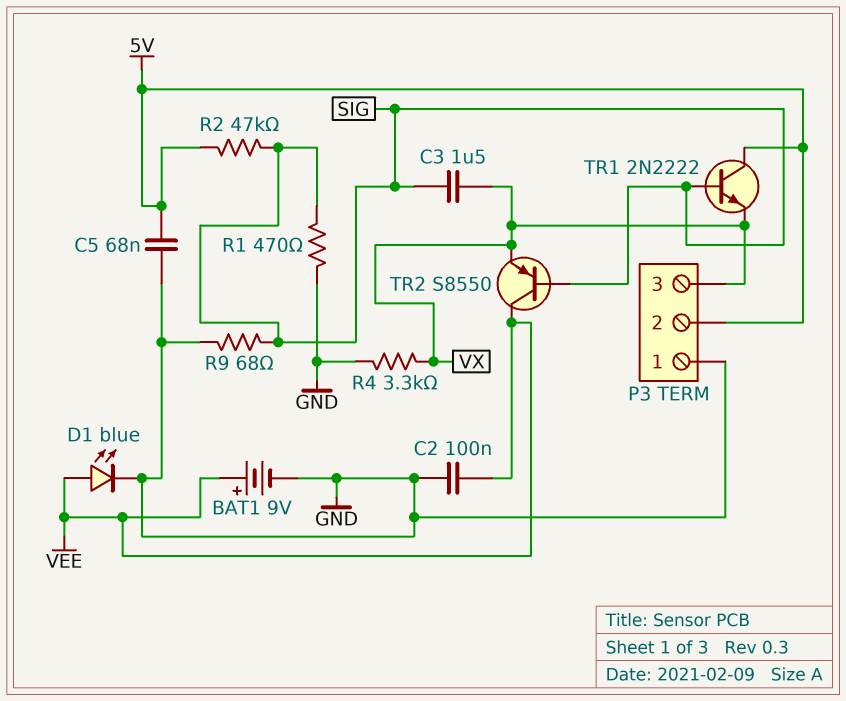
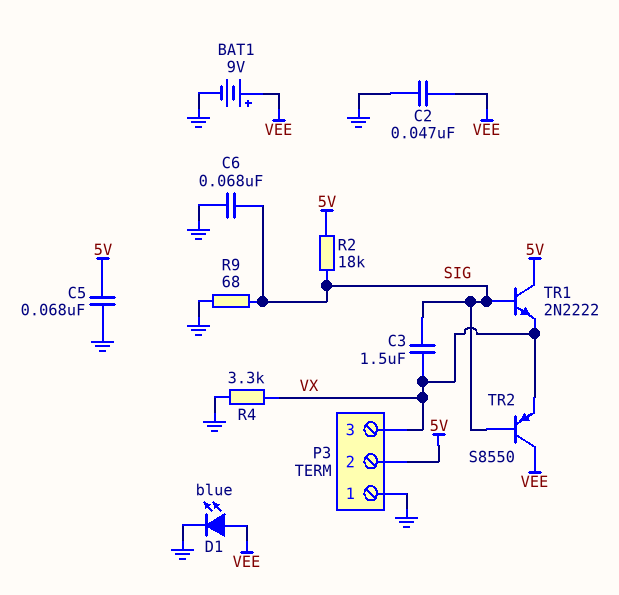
C2: 100nF (GND, VEE) -> 47nF (GND, VEE)
C6: none -> 68nF (GND, SIG)
R1: 470 (GND, SIG) -> none
R2: 47k (5V, SIG) -> 18k (5V, SIG)

